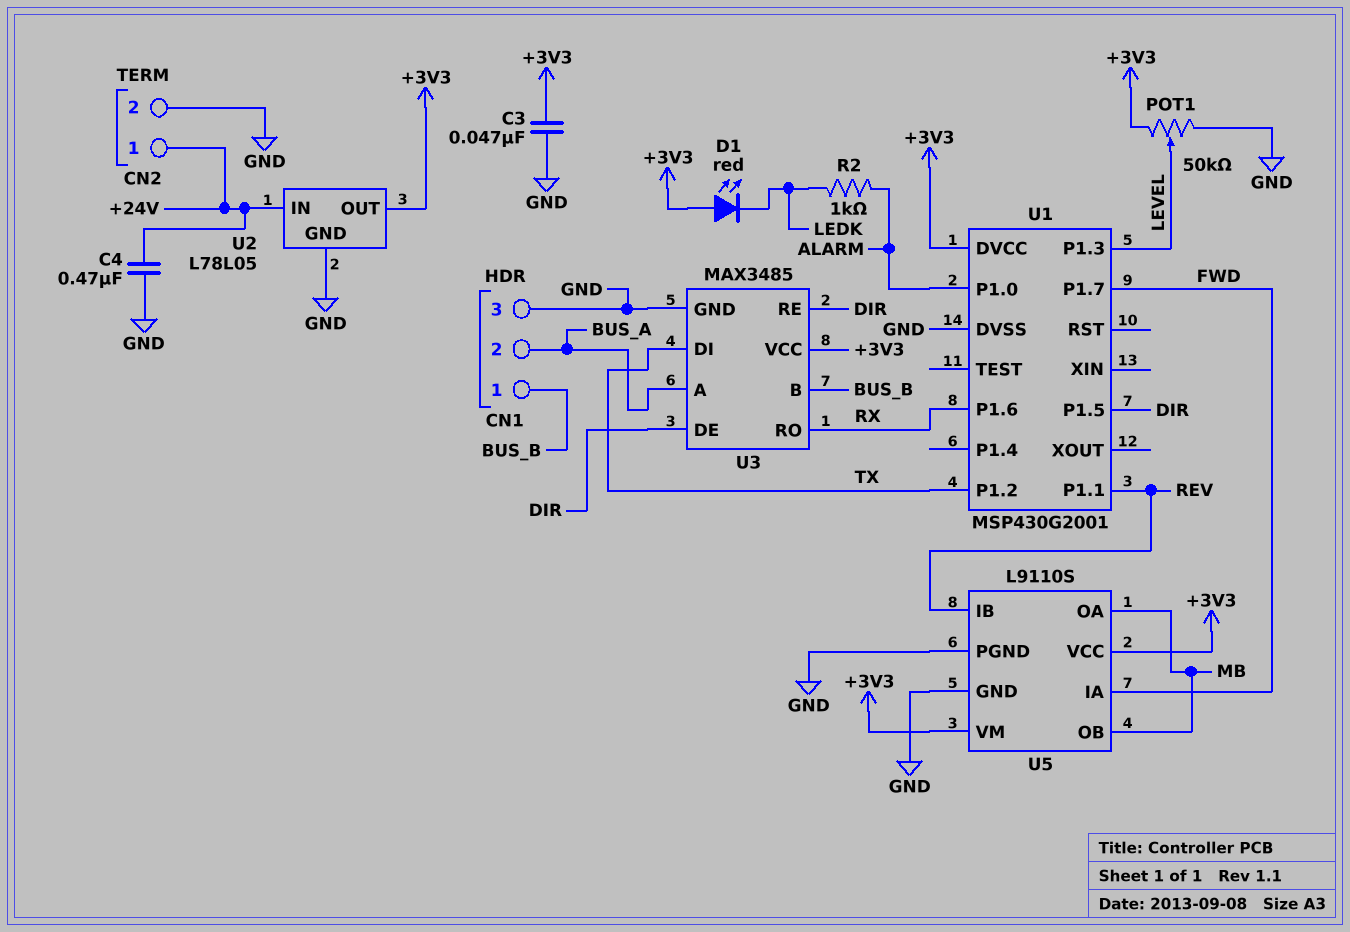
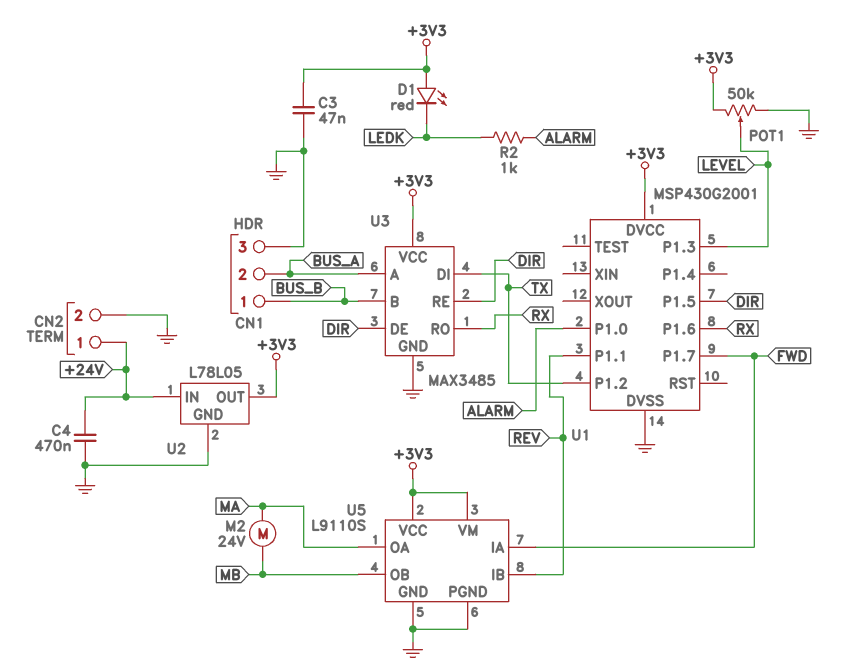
M2: none -> motor 24V (MA, MB)
U5 pin OA: MB -> MA

